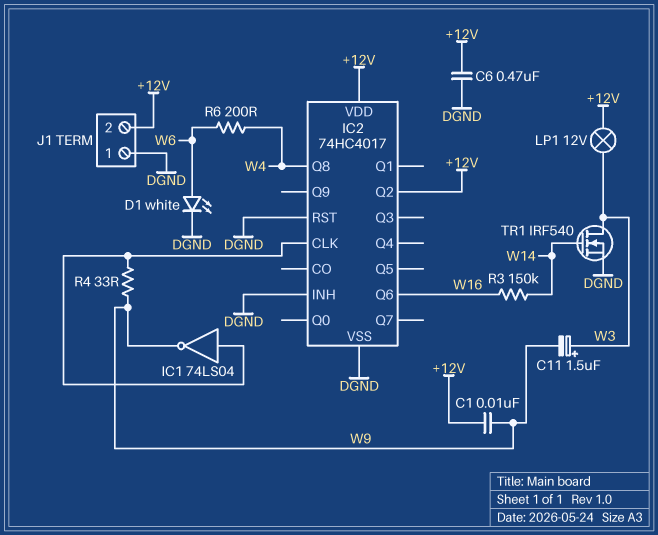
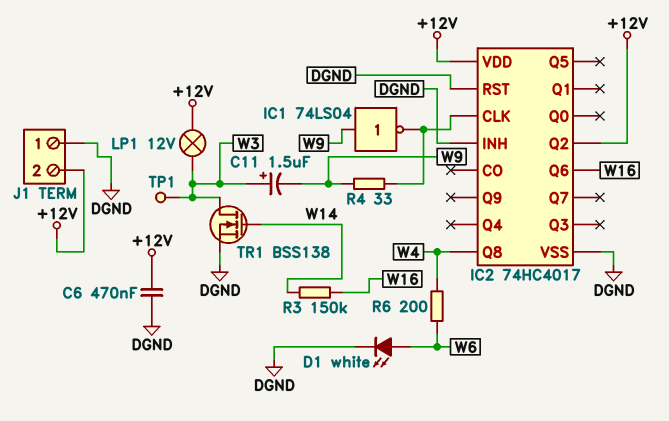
C1: 10nF (+12V, W9) -> none
IC1: NOT 74LS04 (in IC2/CLK, out W9) -> NOT 74LS04 (in W9, out IC2/CLK)
TP1: none -> test point (W3)
TR1: NMOS IRF540 (G W14, D W3, S DGND) -> NMOS BSS138 (G W14, D W3, S DGND)

